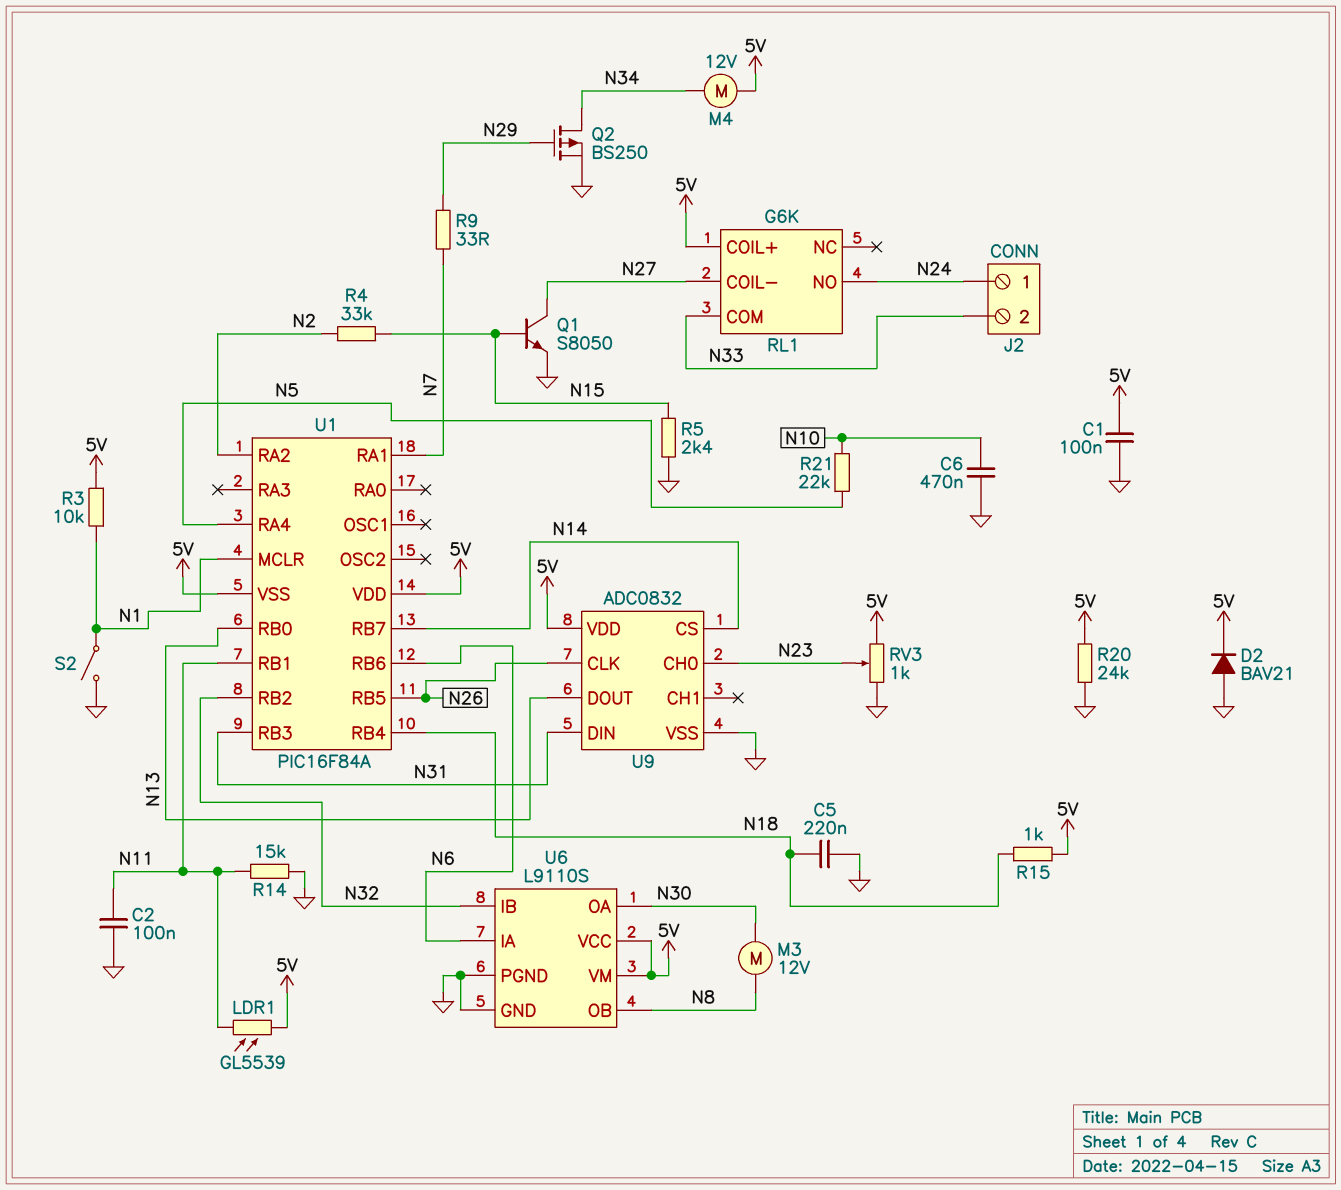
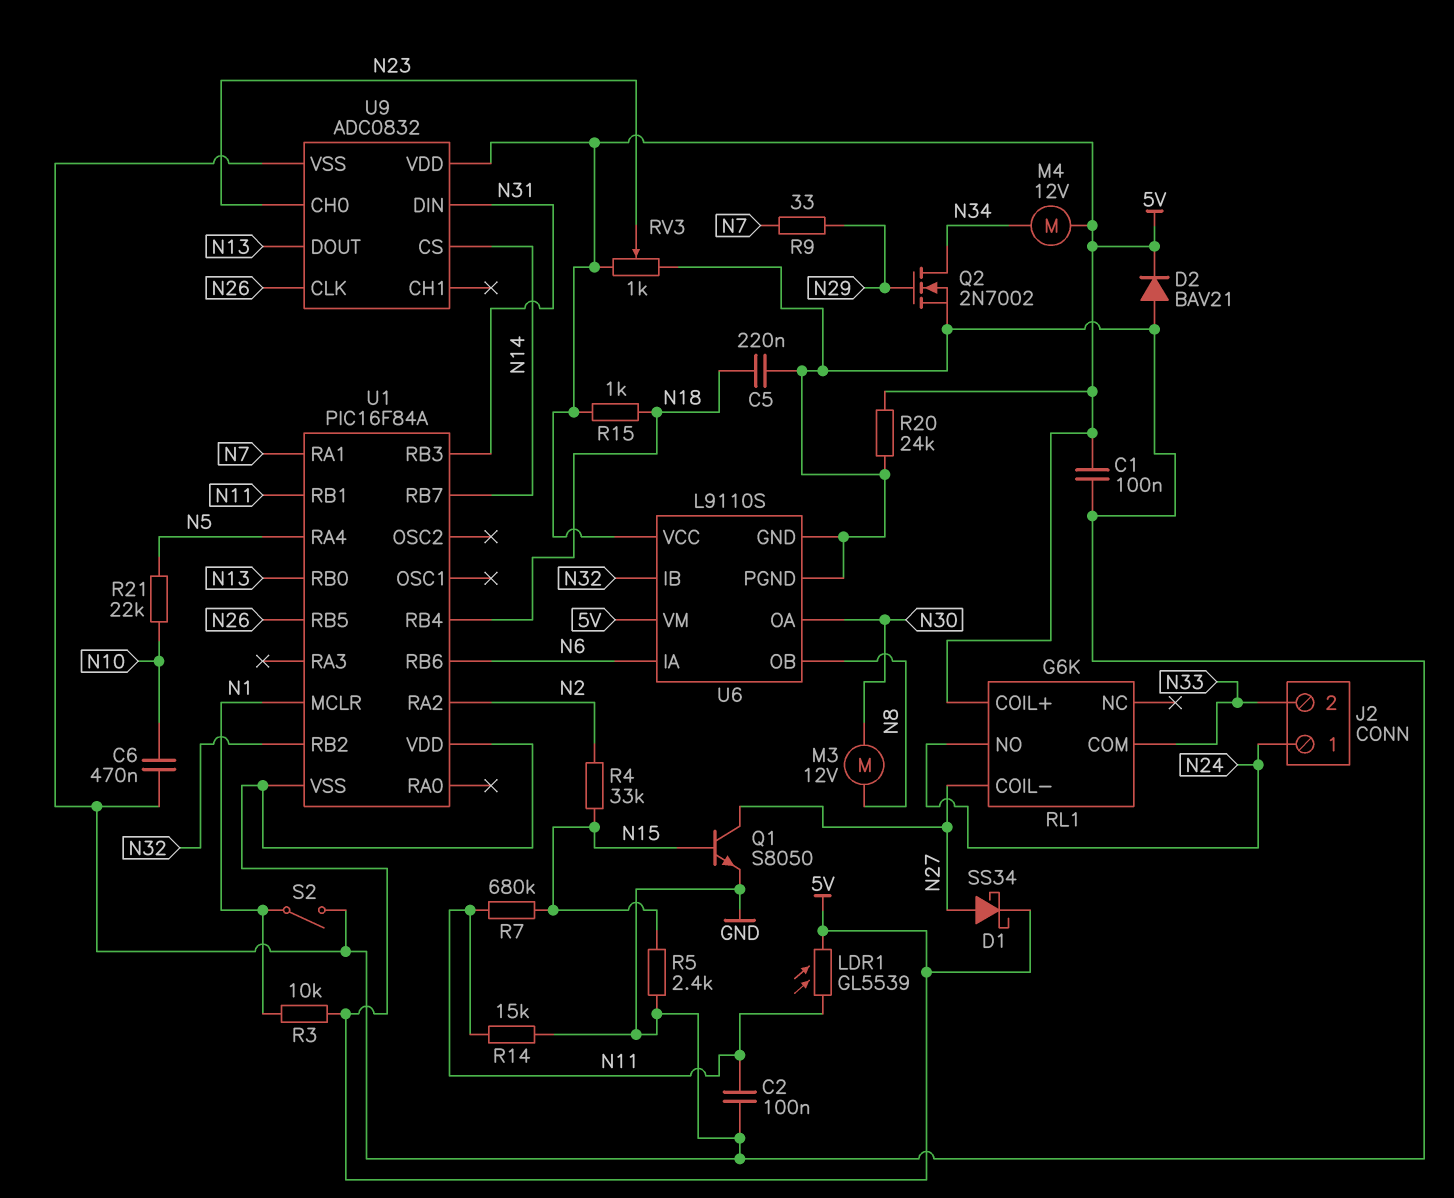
D1: none -> schottky SS34 (A N27, K 5V)
Q2: PMOS BS250 (G N29, D N34, S GND) -> NMOS 2N7002 (G N29, D N34, S GND)
R7: none -> 680k (N11, N15)

